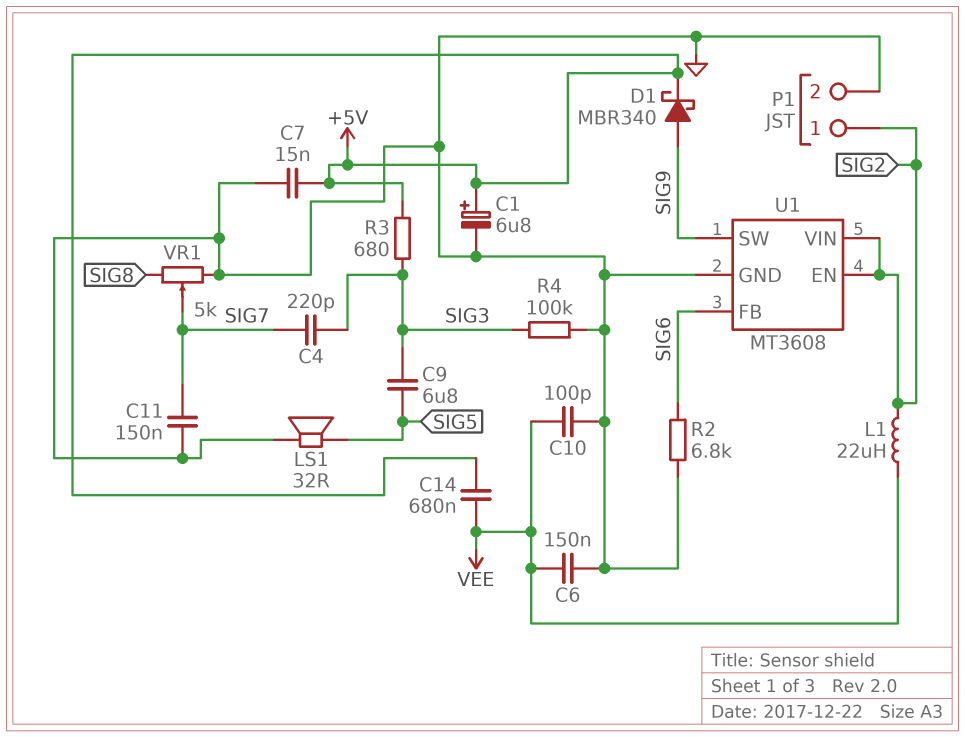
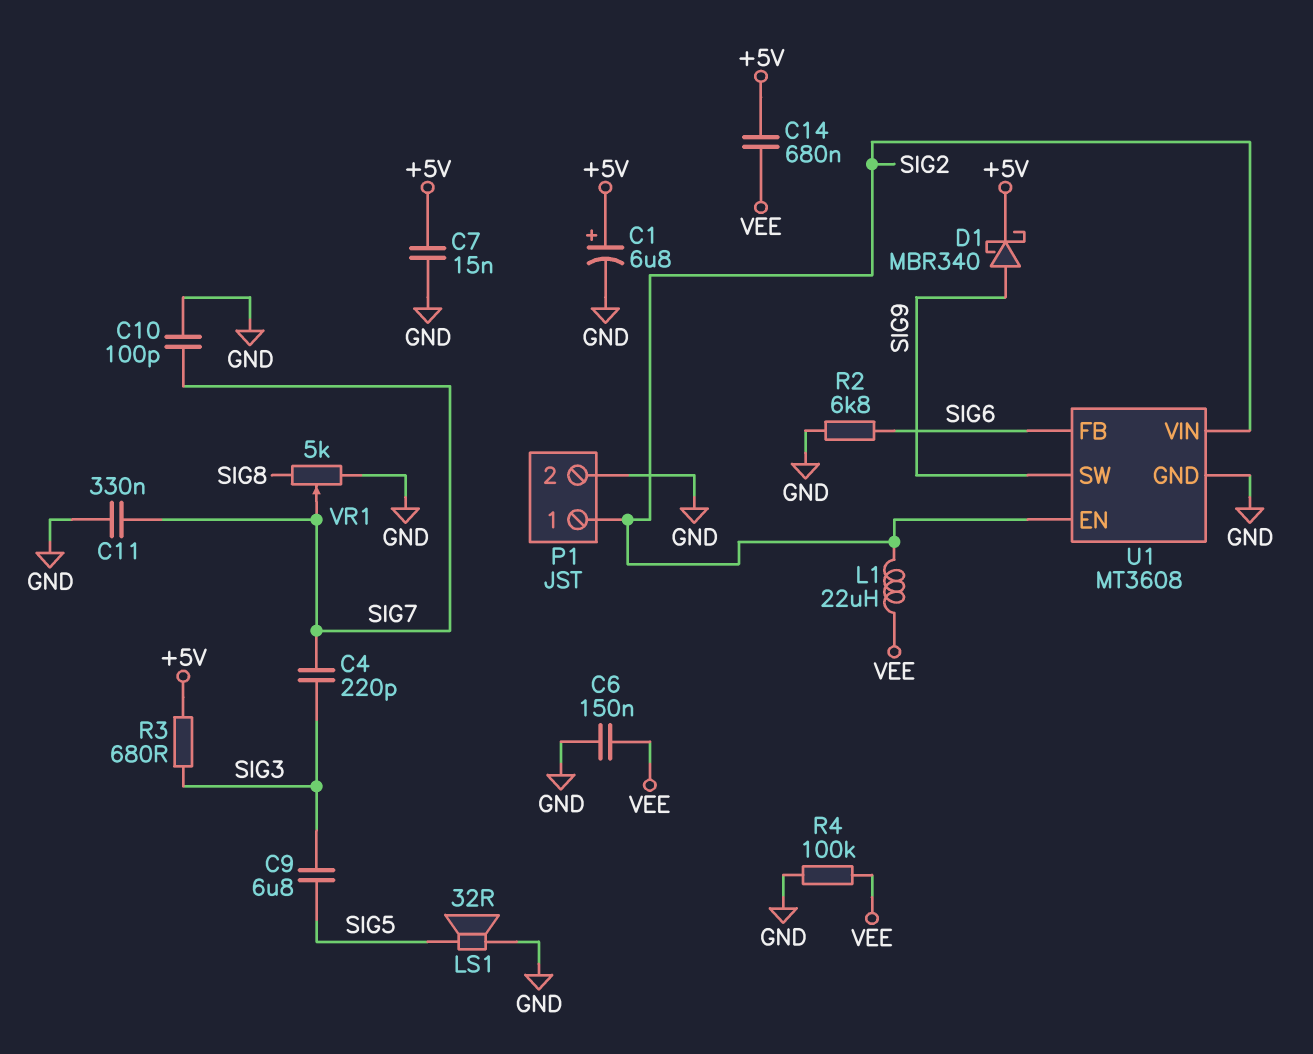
C10: 100pF (GND, VEE) -> 100pF (GND, SIG7)
C11: 150nF (GND, SIG7) -> 330nF (GND, SIG7)
R4: 100k (GND, SIG3) -> 100k (GND, VEE)

